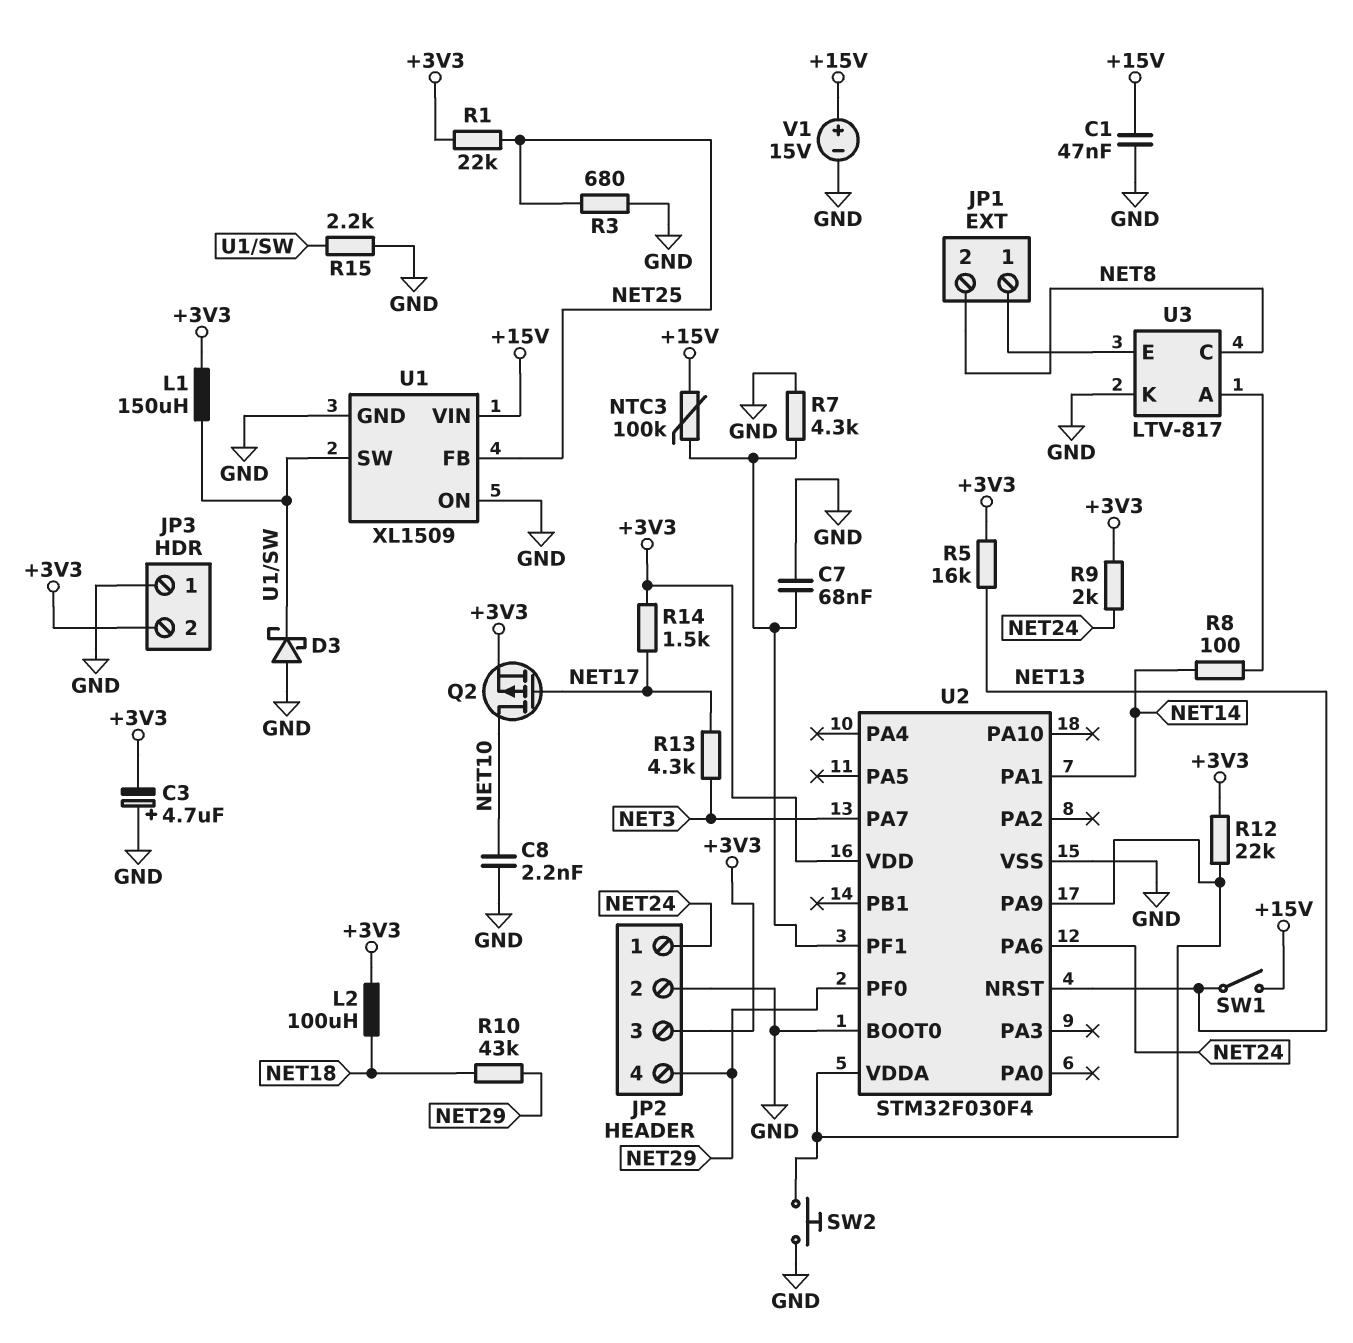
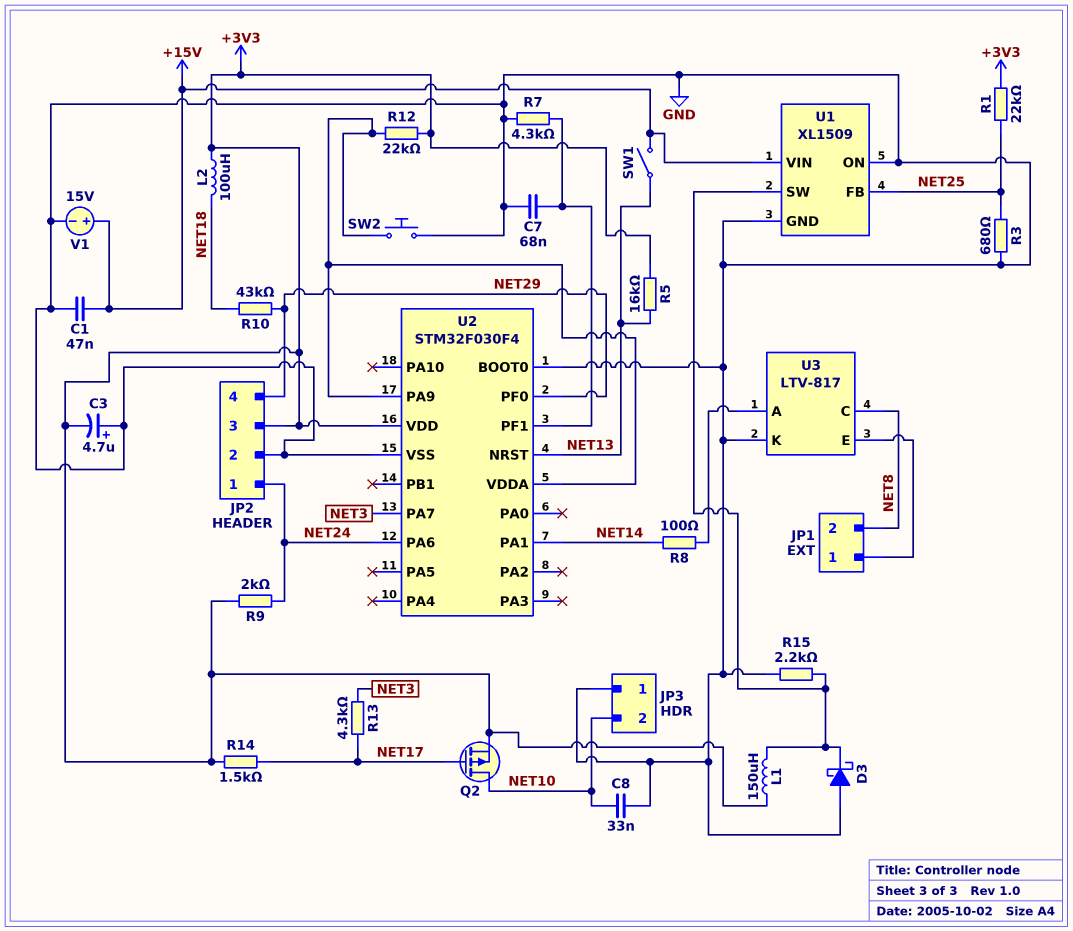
C8: 2.2nF (GND, NET10) -> 33nF (GND, NET10)
JP3 pin 2: +3V3 -> NET10
NTC3: 100k (+15V, U2/PF1) -> none

